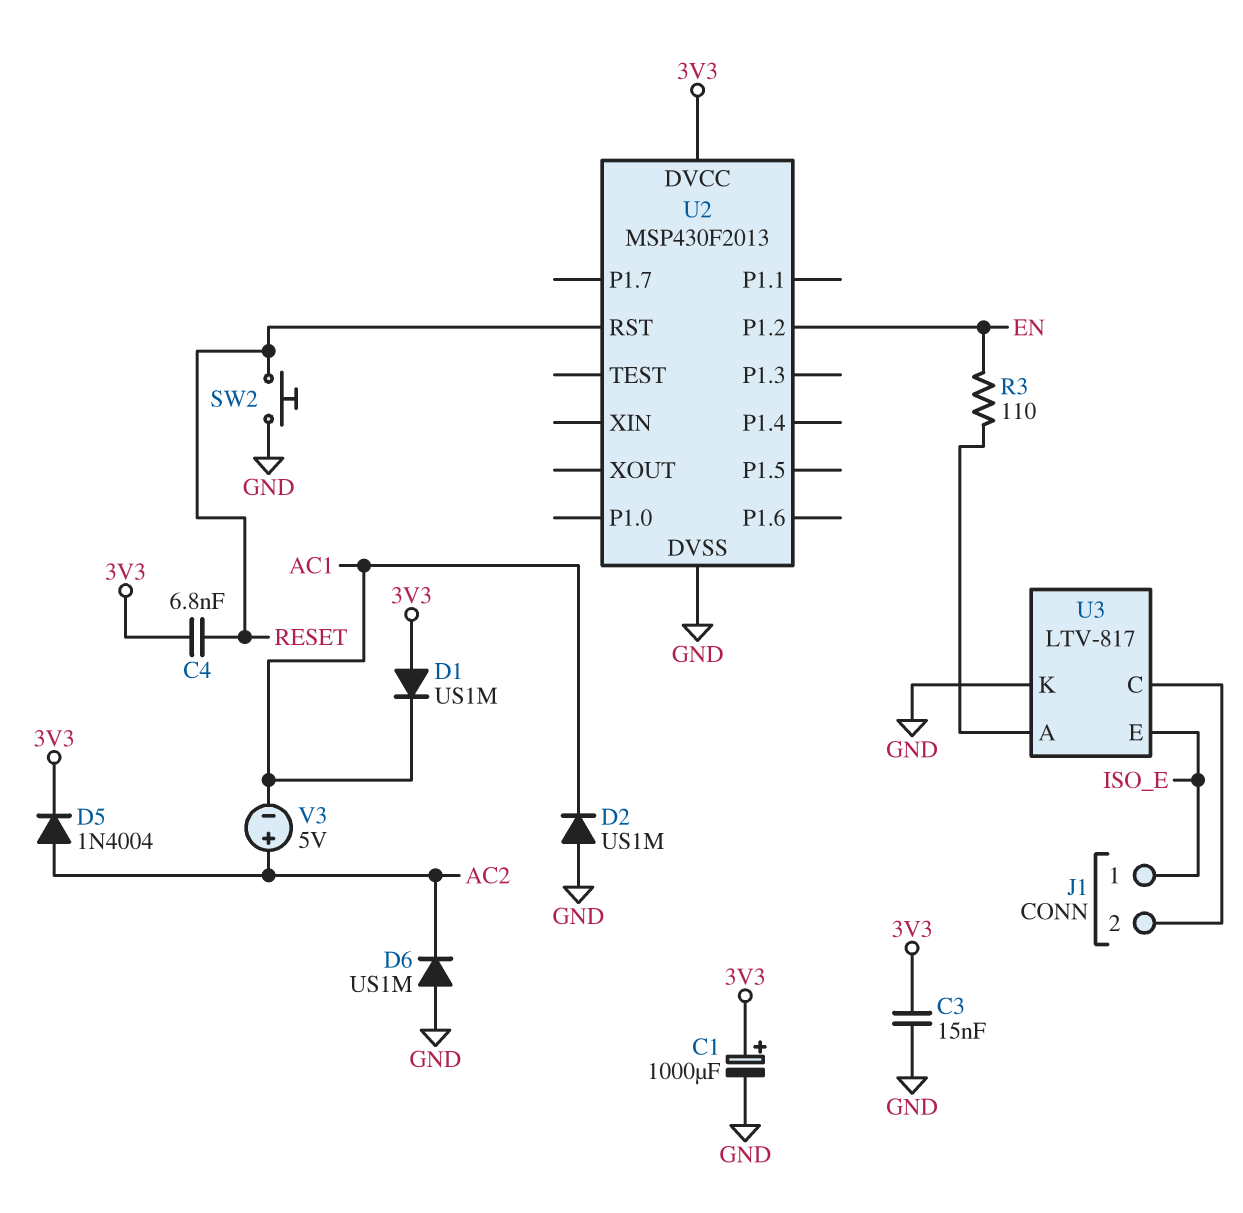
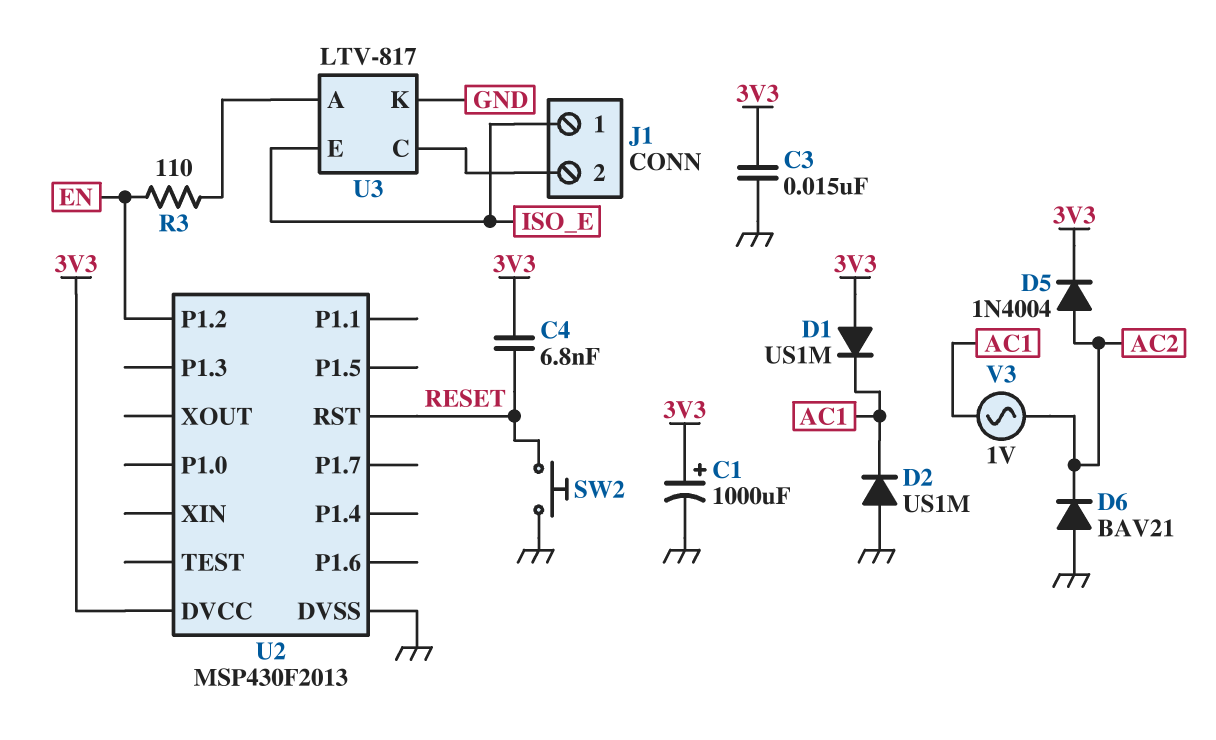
D6: diode US1M (A GND, K AC2) -> diode BAV21 (A GND, K AC2)
V3: 5V (plus AC2, minus AC1) -> AC 1V (AC1, AC2)

